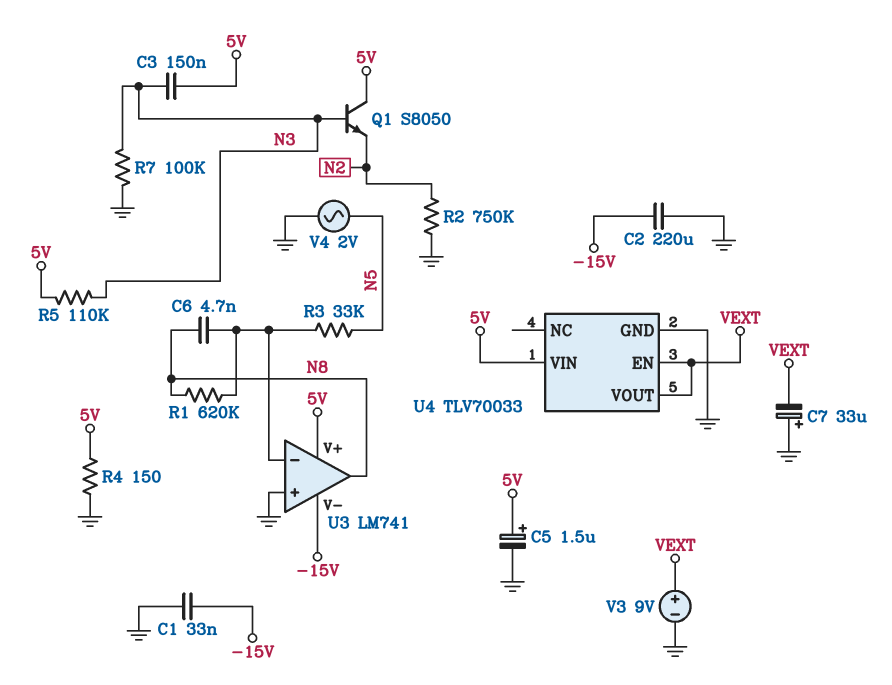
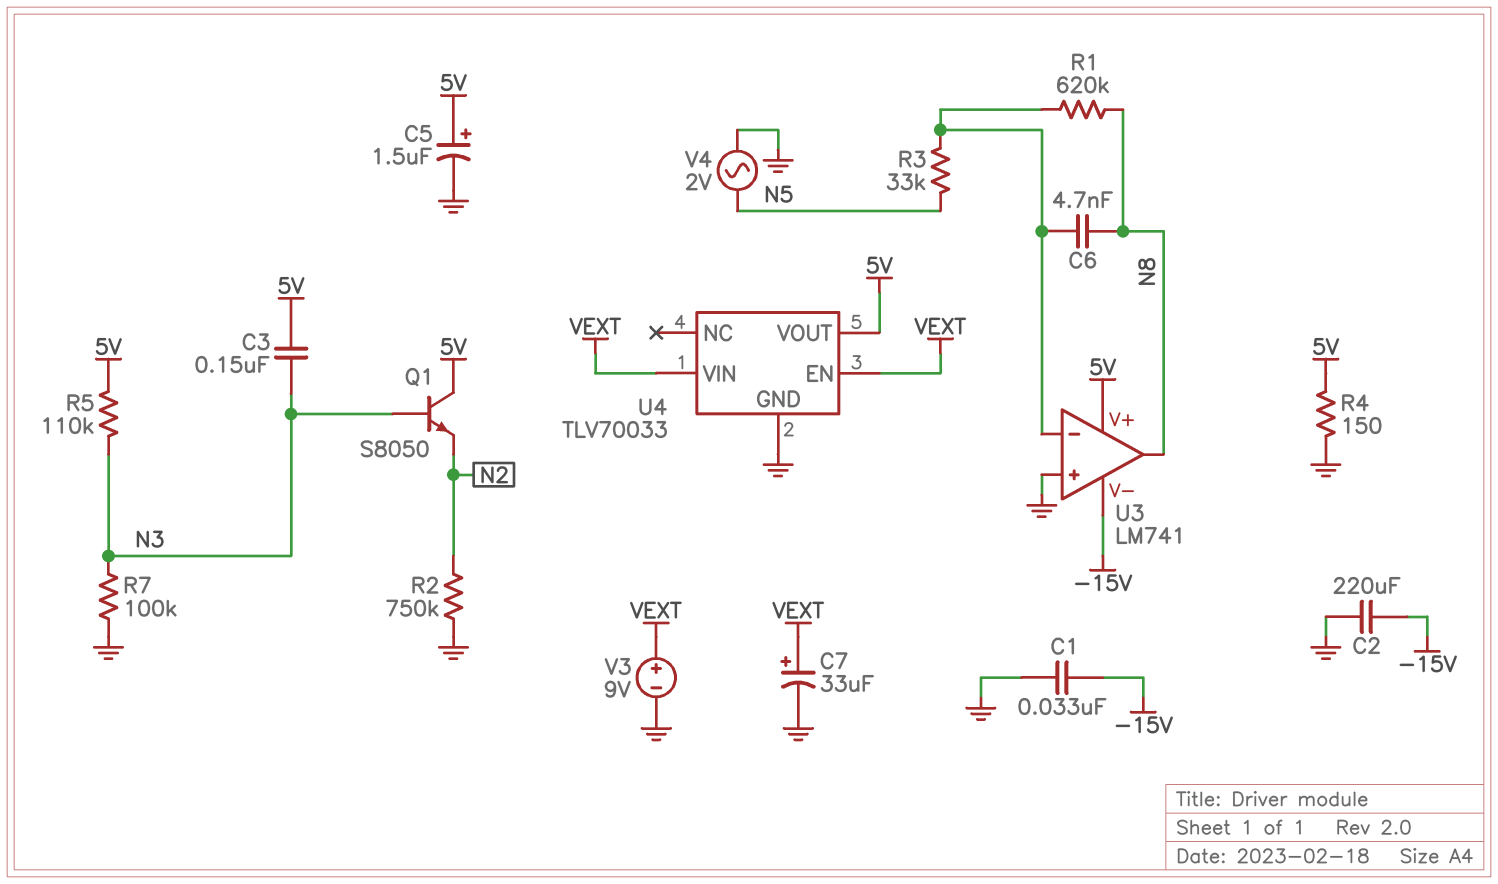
C7: 33uF (plus GND, minus VEXT) -> 33uF (plus VEXT, minus GND)
U4 pin VIN: 5V -> VEXT
U4 pin VOUT: VEXT -> 5V

